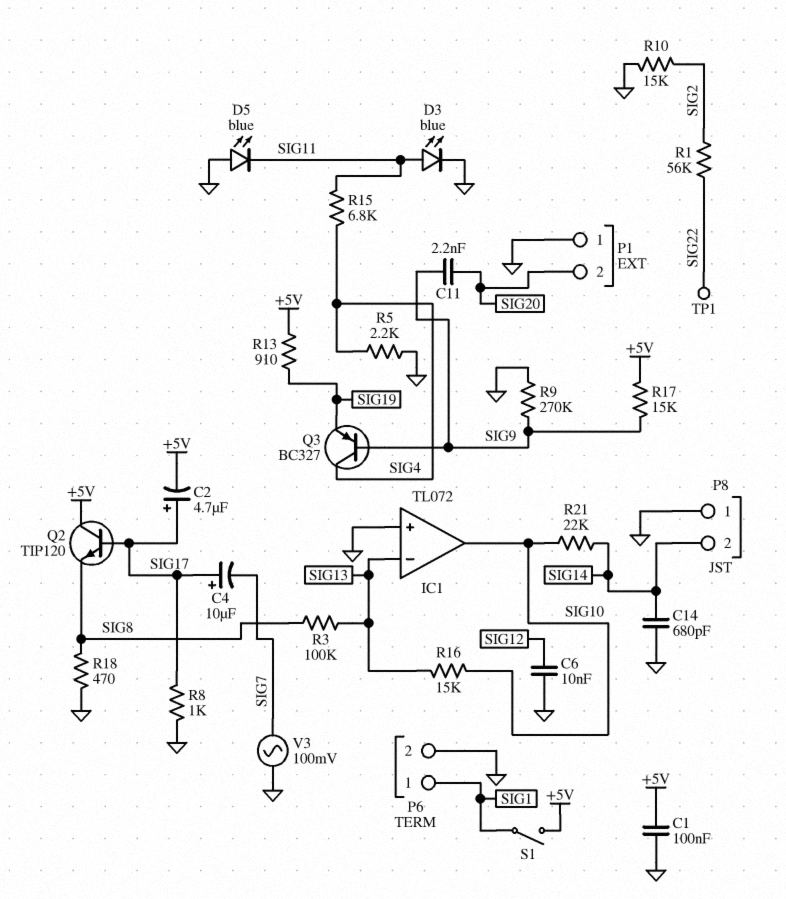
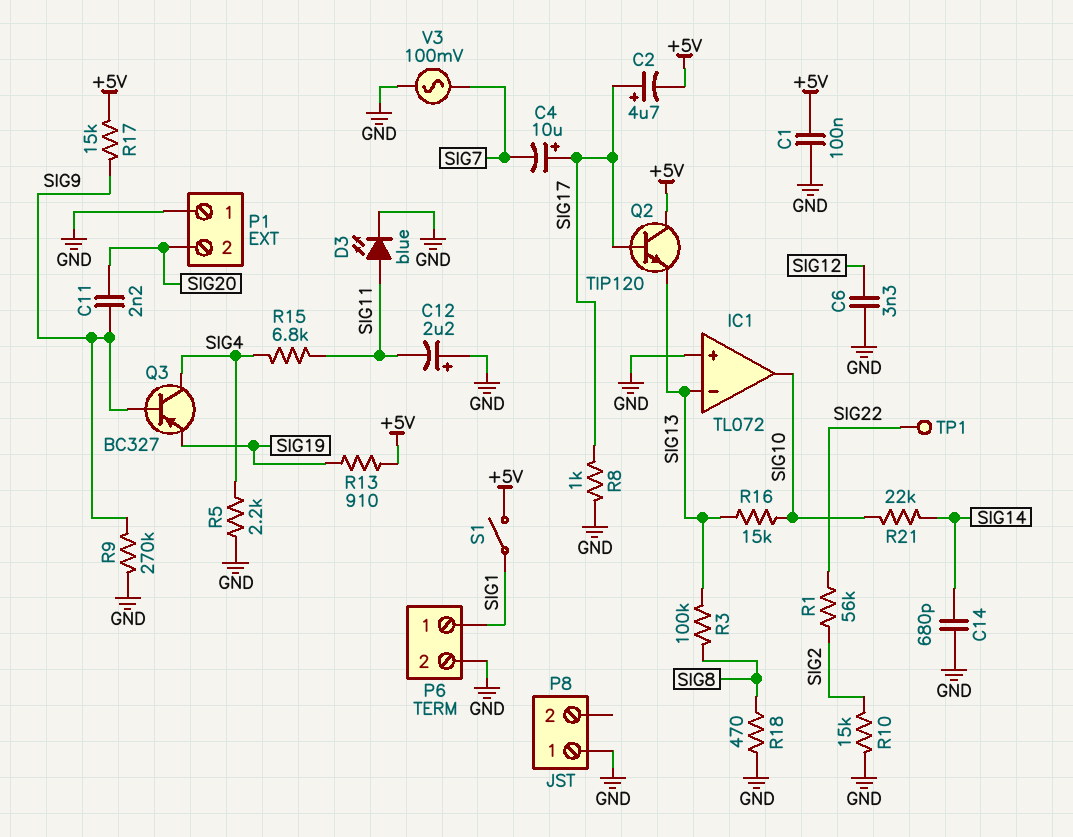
C6: 10nF (GND, SIG12) -> 3.3nF (GND, SIG12)
C12: none -> 2.2uF (plus GND, minus SIG11)
D5: LED blue (A GND, K SIG11) -> none
P8 pin 2: SIG14 -> none
Q2: NPN TIP120 (B SIG17, C +5V, E SIG8) -> NPN TIP120 (B SIG17, C +5V, E SIG13)

